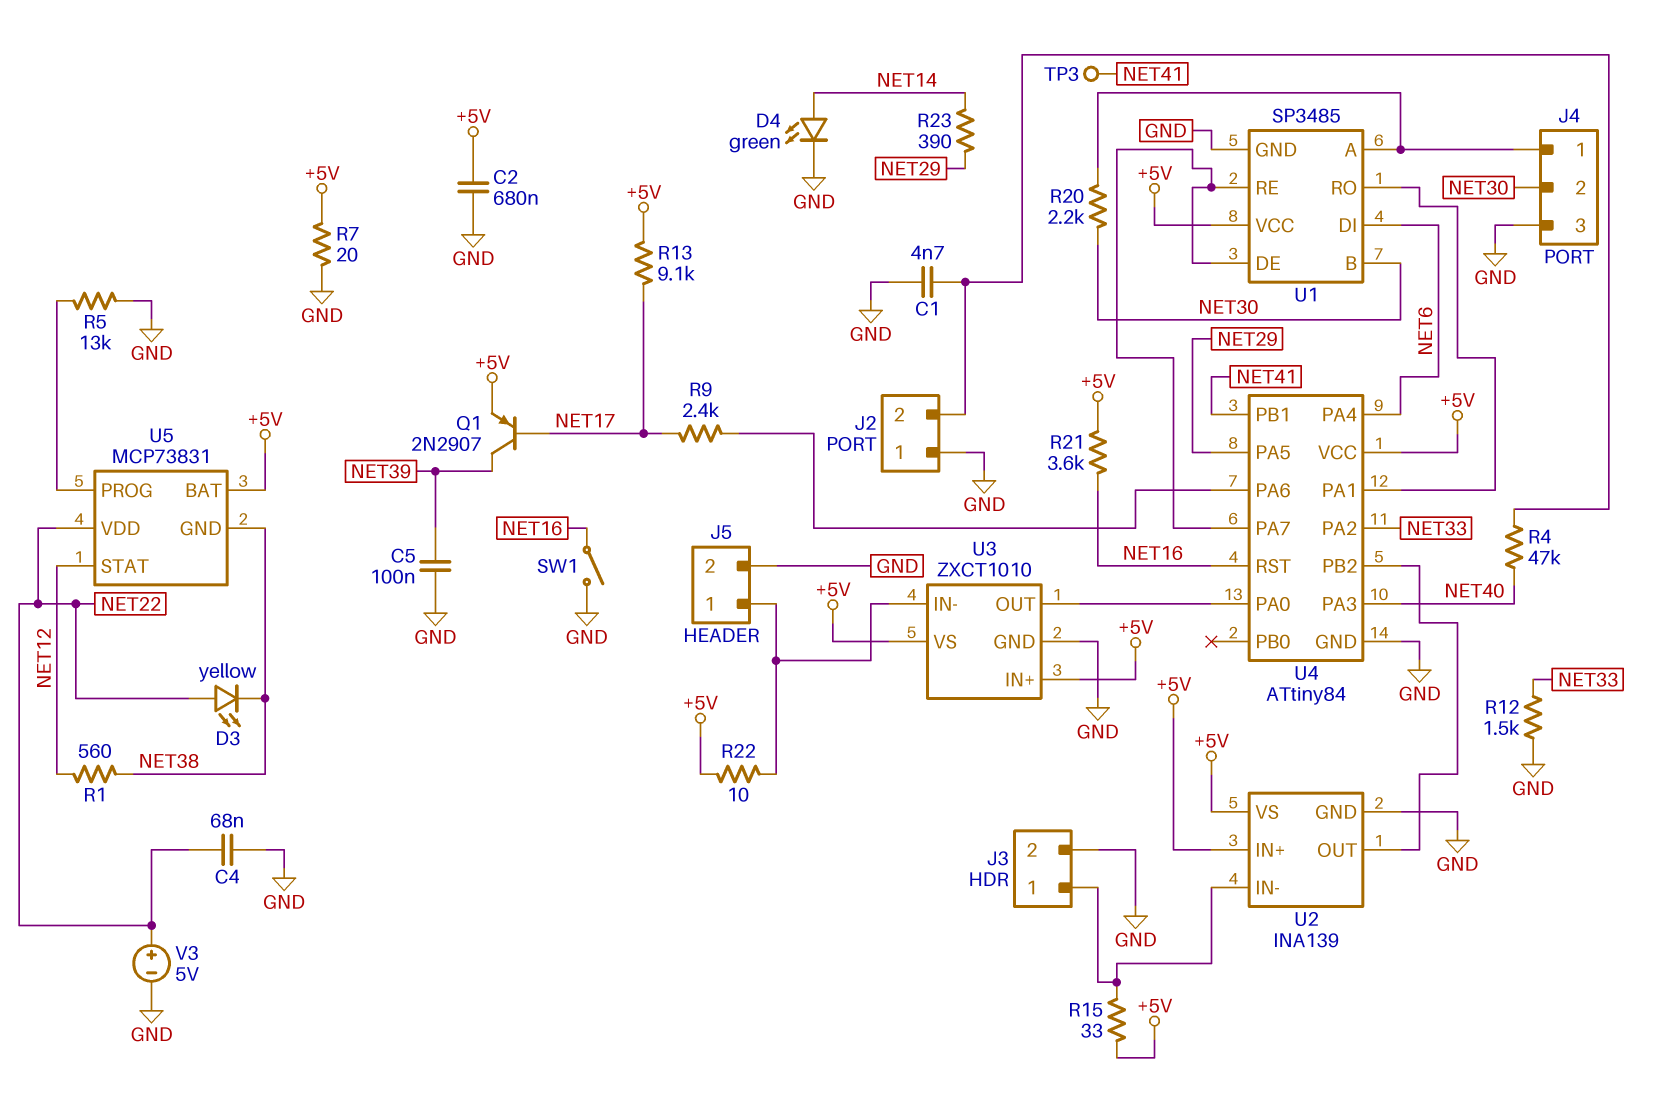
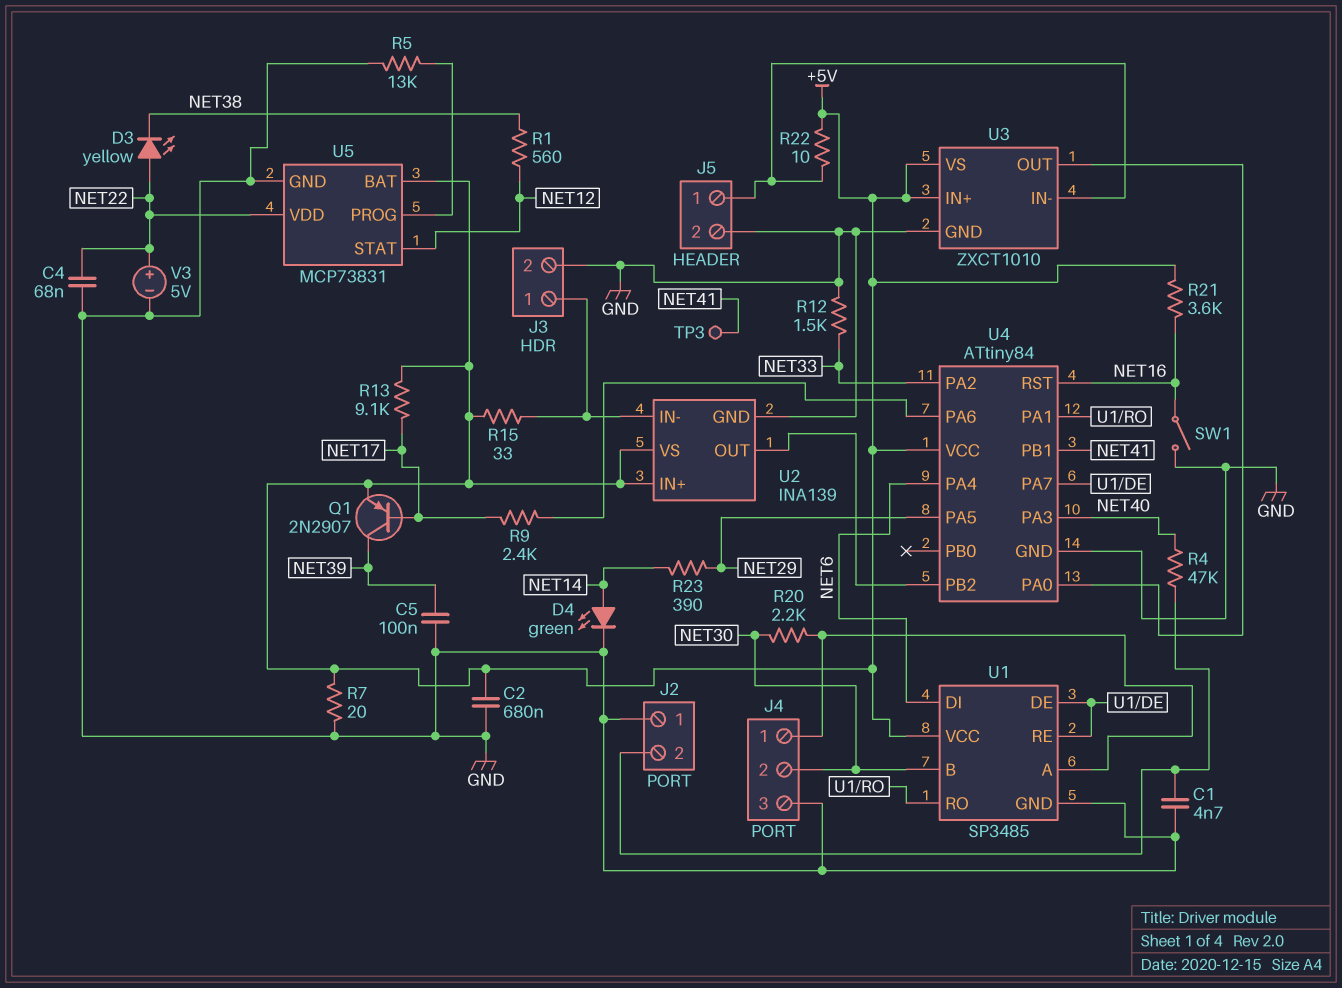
U5 pin GND: NET38 -> GND

